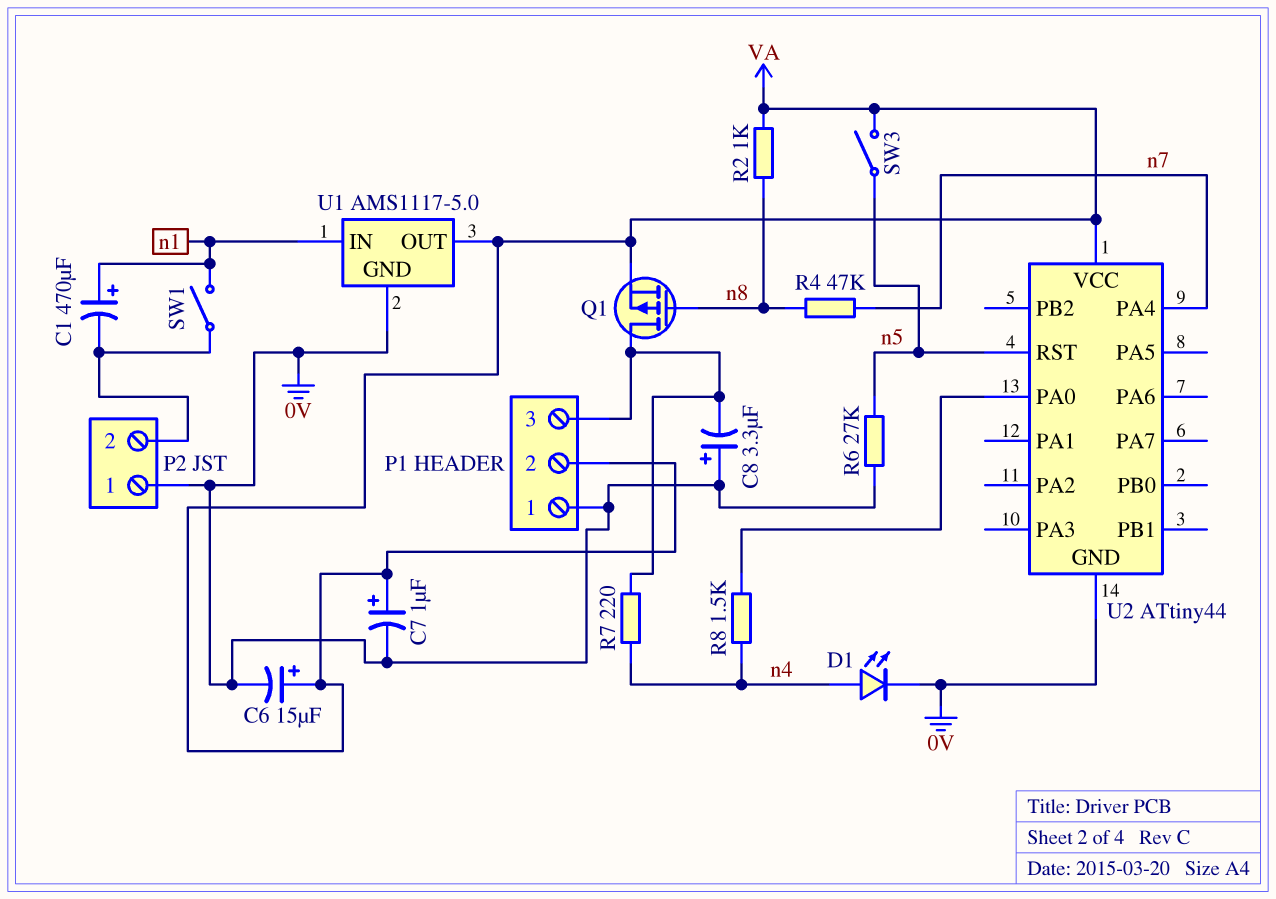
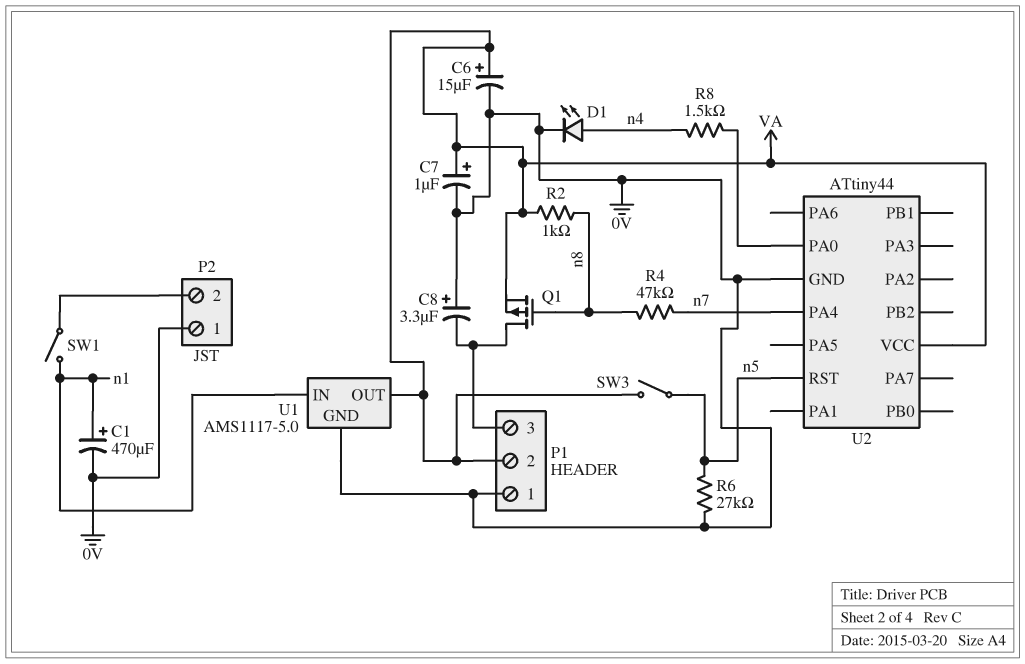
C1: 470uF (plus n1, minus P2/2) -> 470uF (plus n1, minus 0V)
R7: 220 (P1/3, n4) -> none

